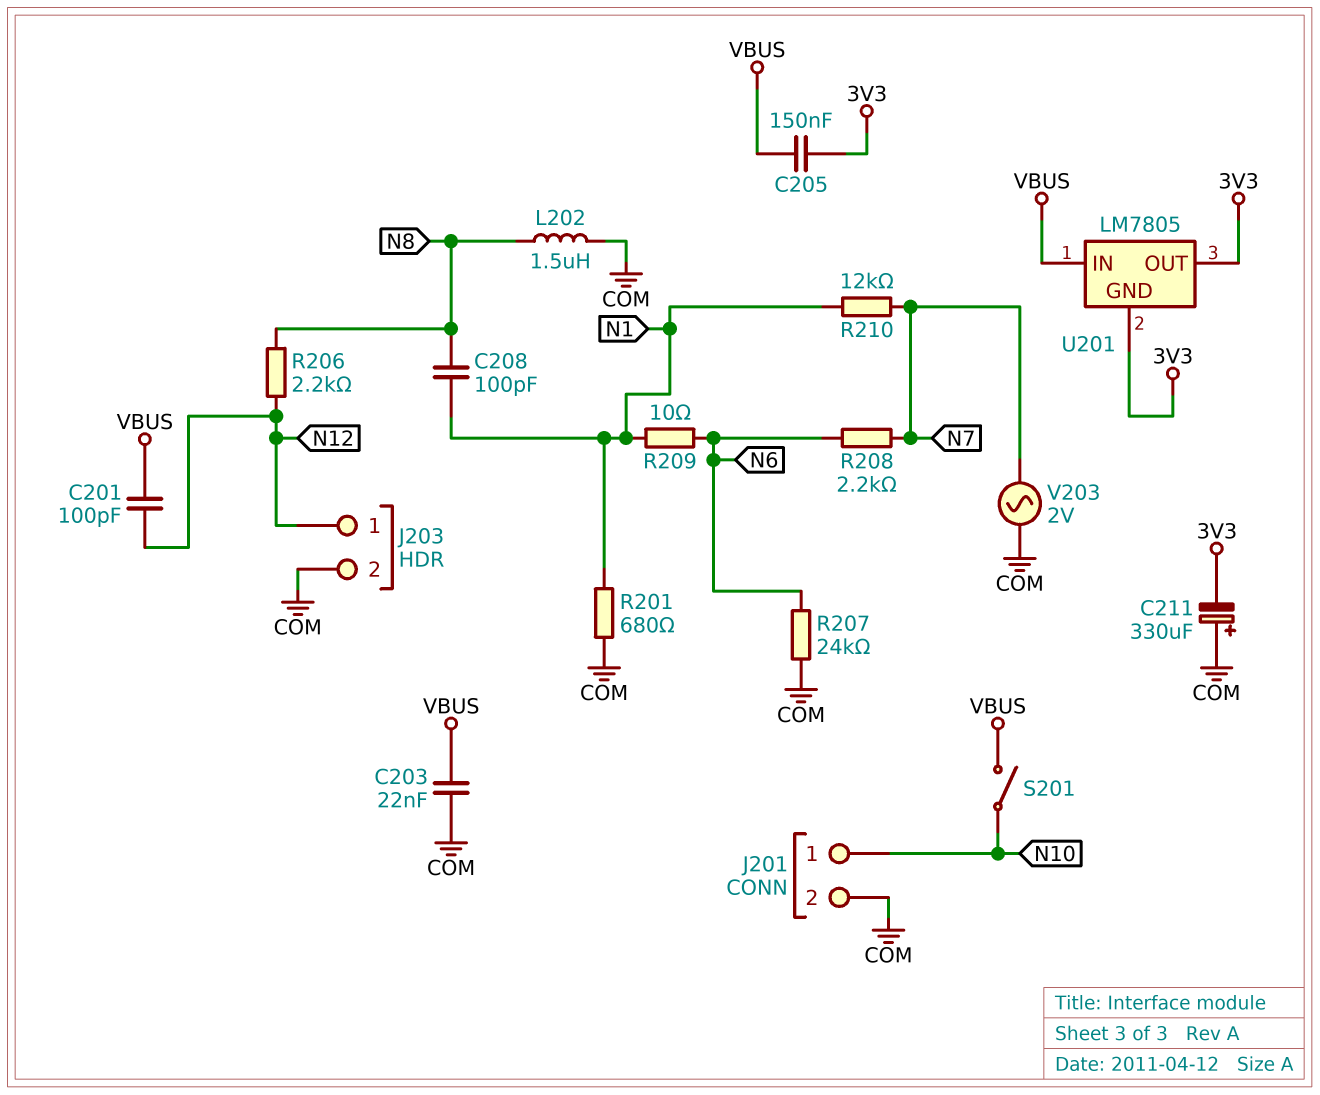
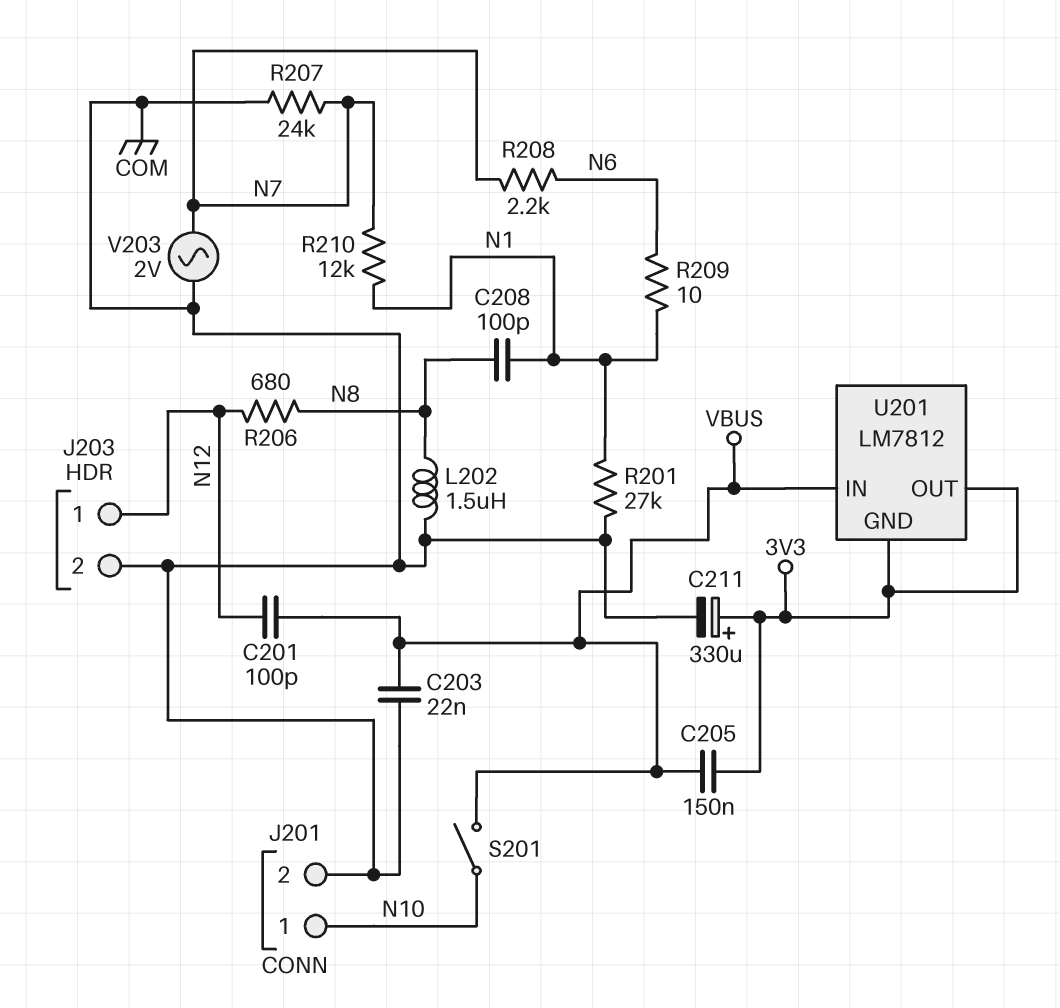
C211: 330uF (plus COM, minus 3V3) -> 330uF (plus 3V3, minus COM)
R201: 680 (COM, N1) -> 27k (COM, N1)
R206: 2.2k (N8, N12) -> 680 (N8, N12)
R207: 24k (COM, N6) -> 24k (COM, N7)
U201: LM7805 -> LM7812

